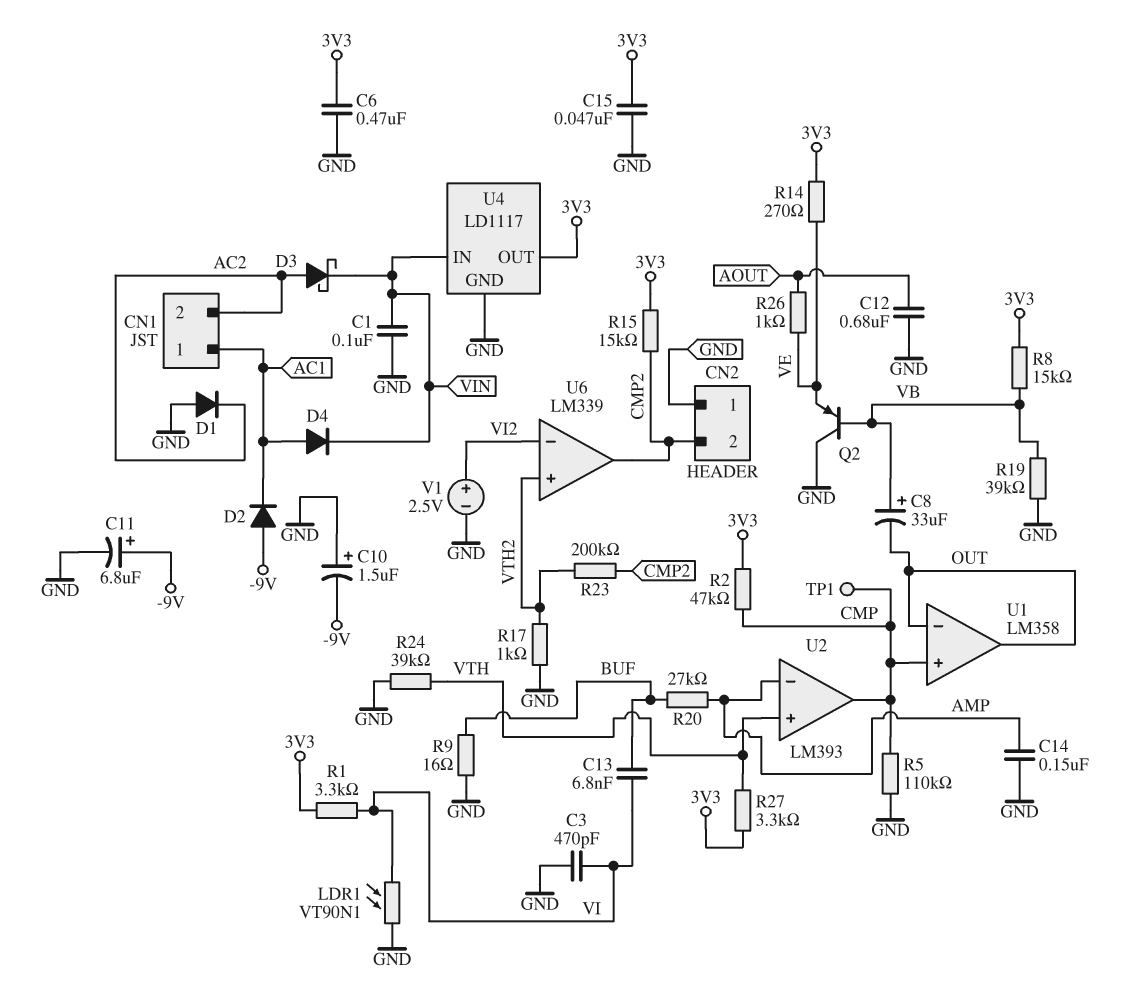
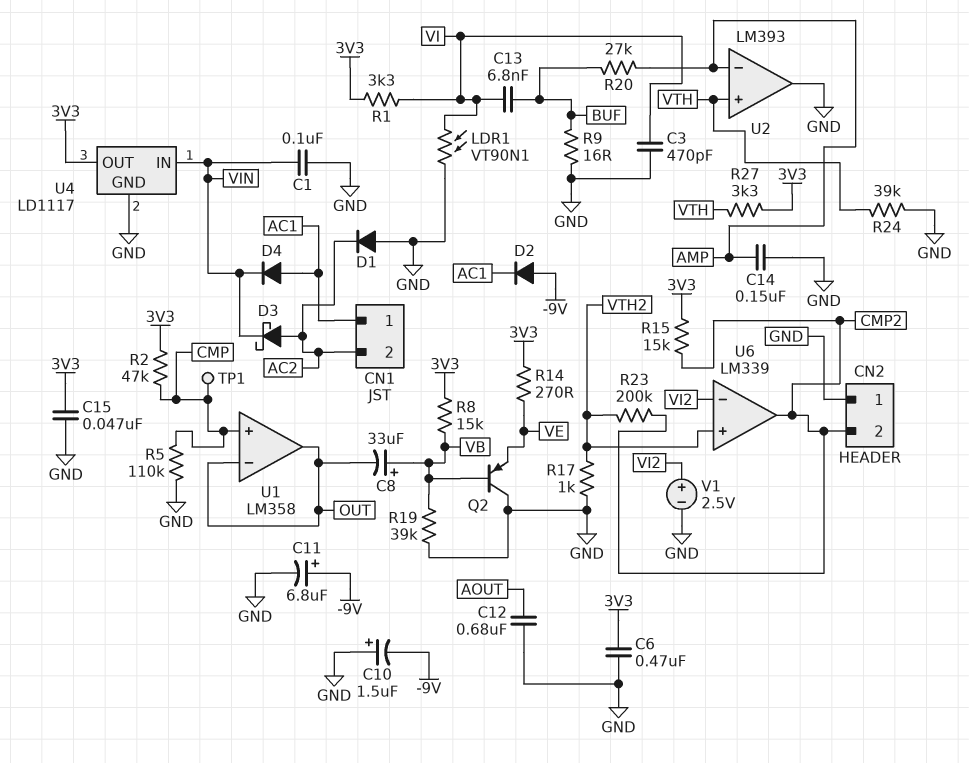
R26: 1k (AOUT, VE) -> none
U2 pin out: CMP -> GND

